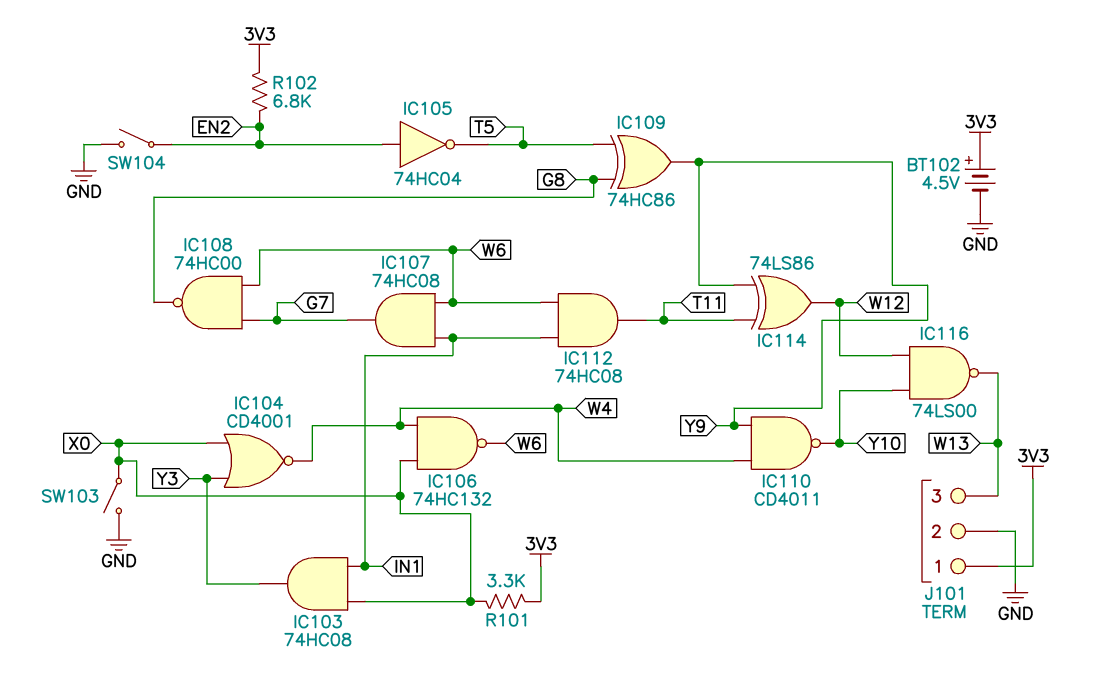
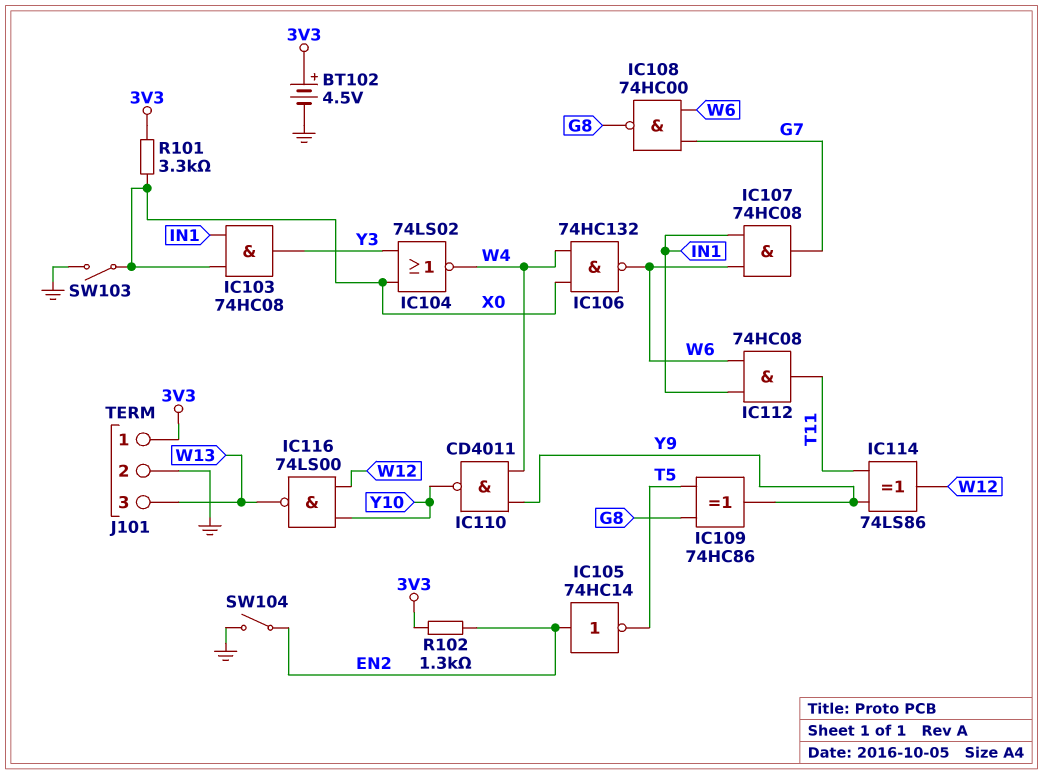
IC104: NOR CD4001 (in X0, in Y3, out W4) -> NOR 74LS02 (in X0, in Y3, out W4)
IC105: NOT 74HC04 (in EN2, out T5) -> NOT 74HC14 (in EN2, out T5)
R102: 6.8k (3V3, EN2) -> 1.3k (3V3, EN2)

